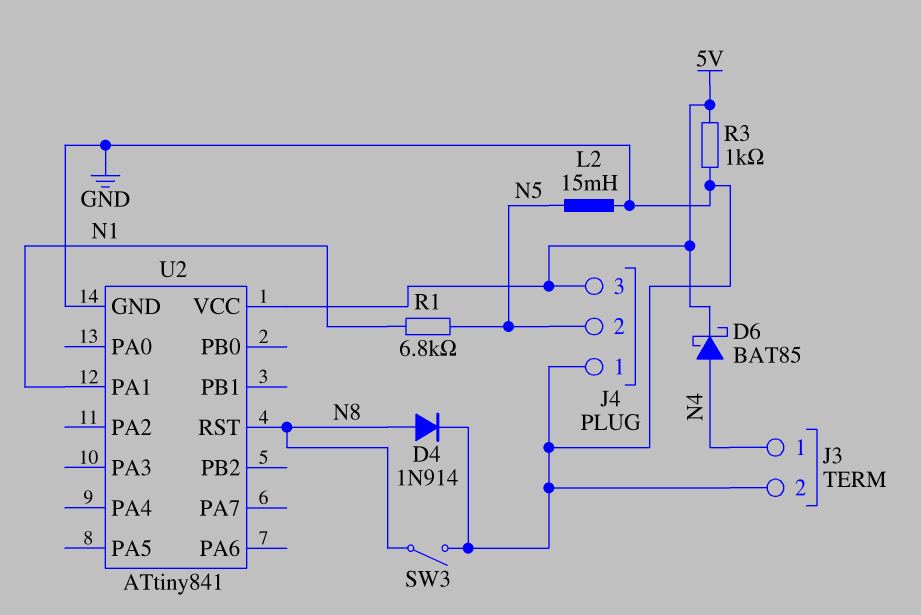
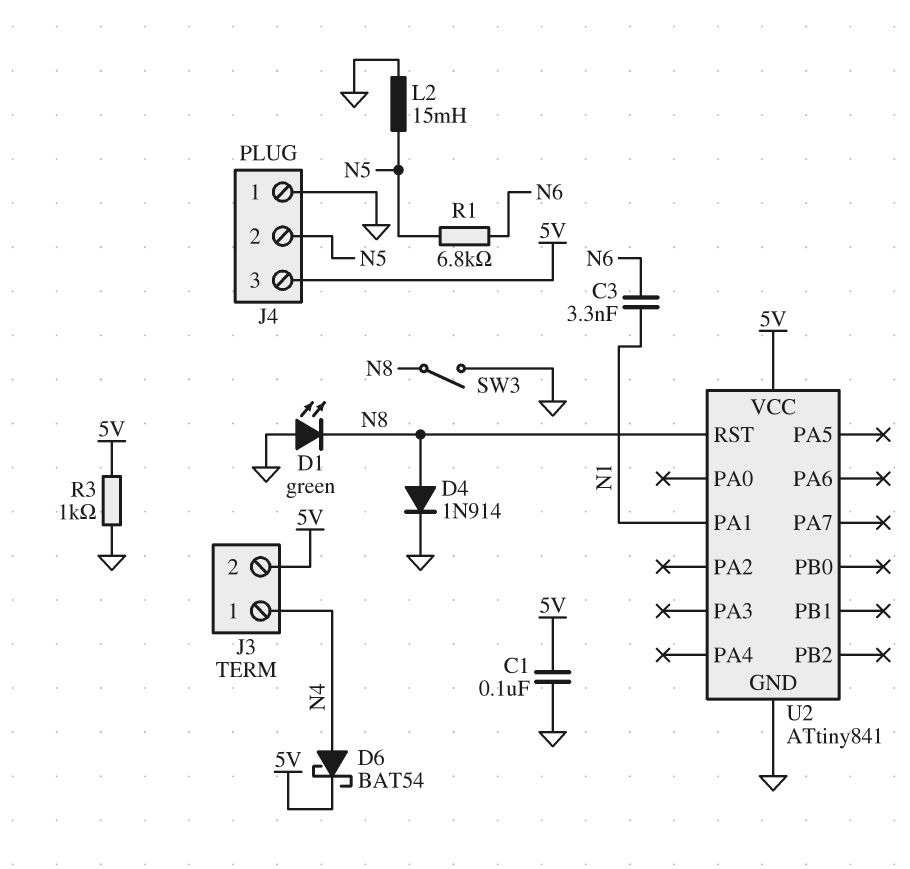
C1: none -> 100nF (5V, GND)
C3: none -> 3.3nF (N1, N6)
D1: none -> LED green (A GND, K N8)
D6: schottky BAT85 (A N4, K 5V) -> schottky BAT54 (A N4, K 5V)
J3 pin 2: GND -> 5V
R1: 6.8k (N1, N5) -> 6.8k (N5, N6)

